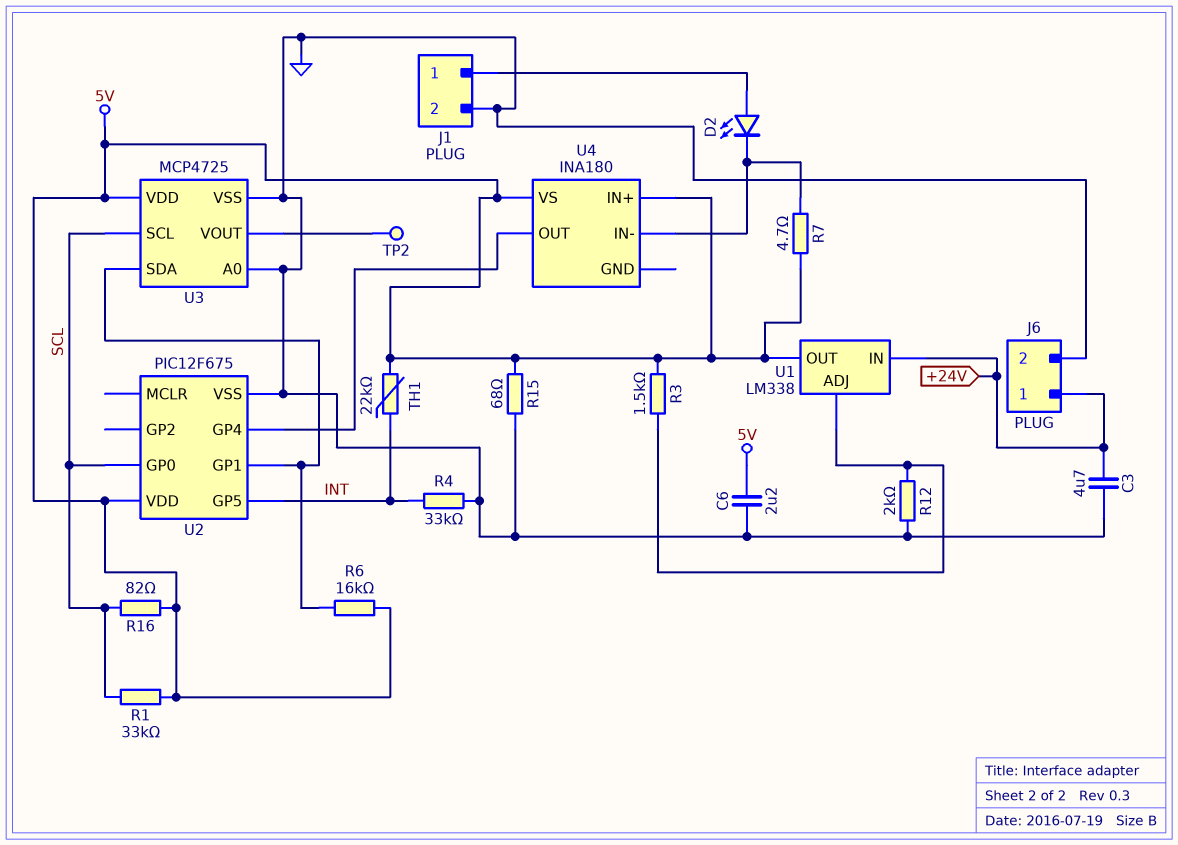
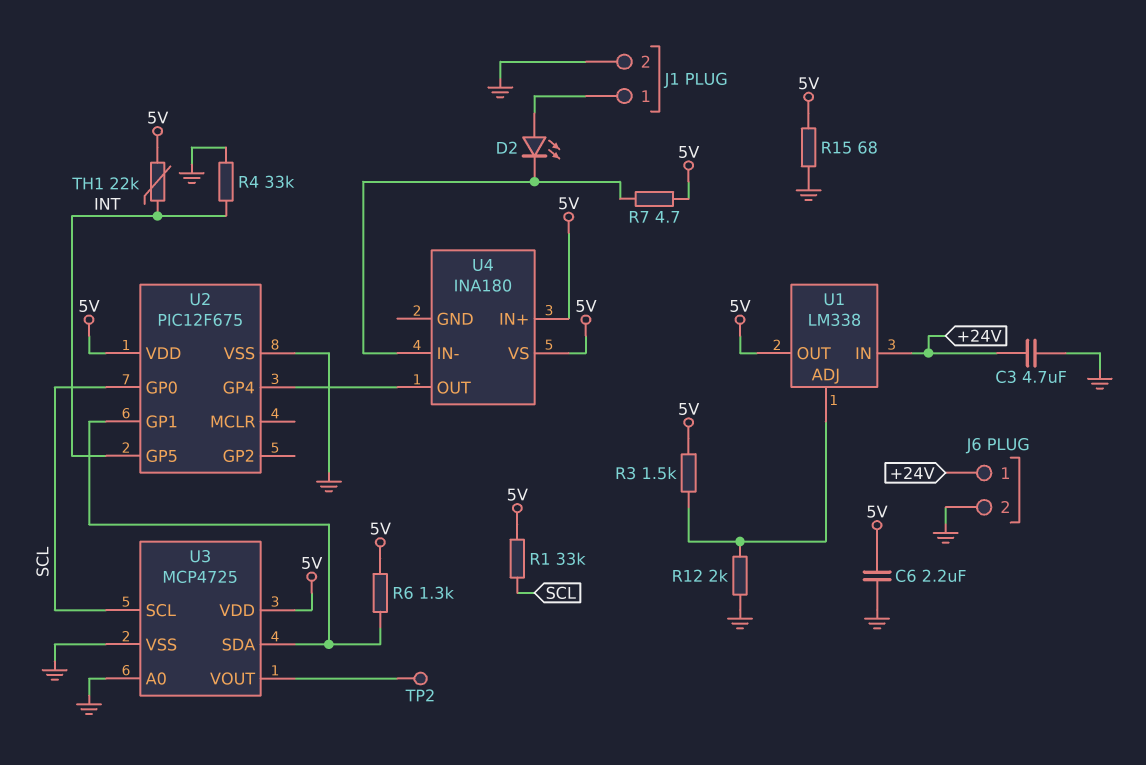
R6: 16k (5V, U2/GP1) -> 1.3k (5V, U2/GP1)
R16: 82 (5V, SCL) -> none

